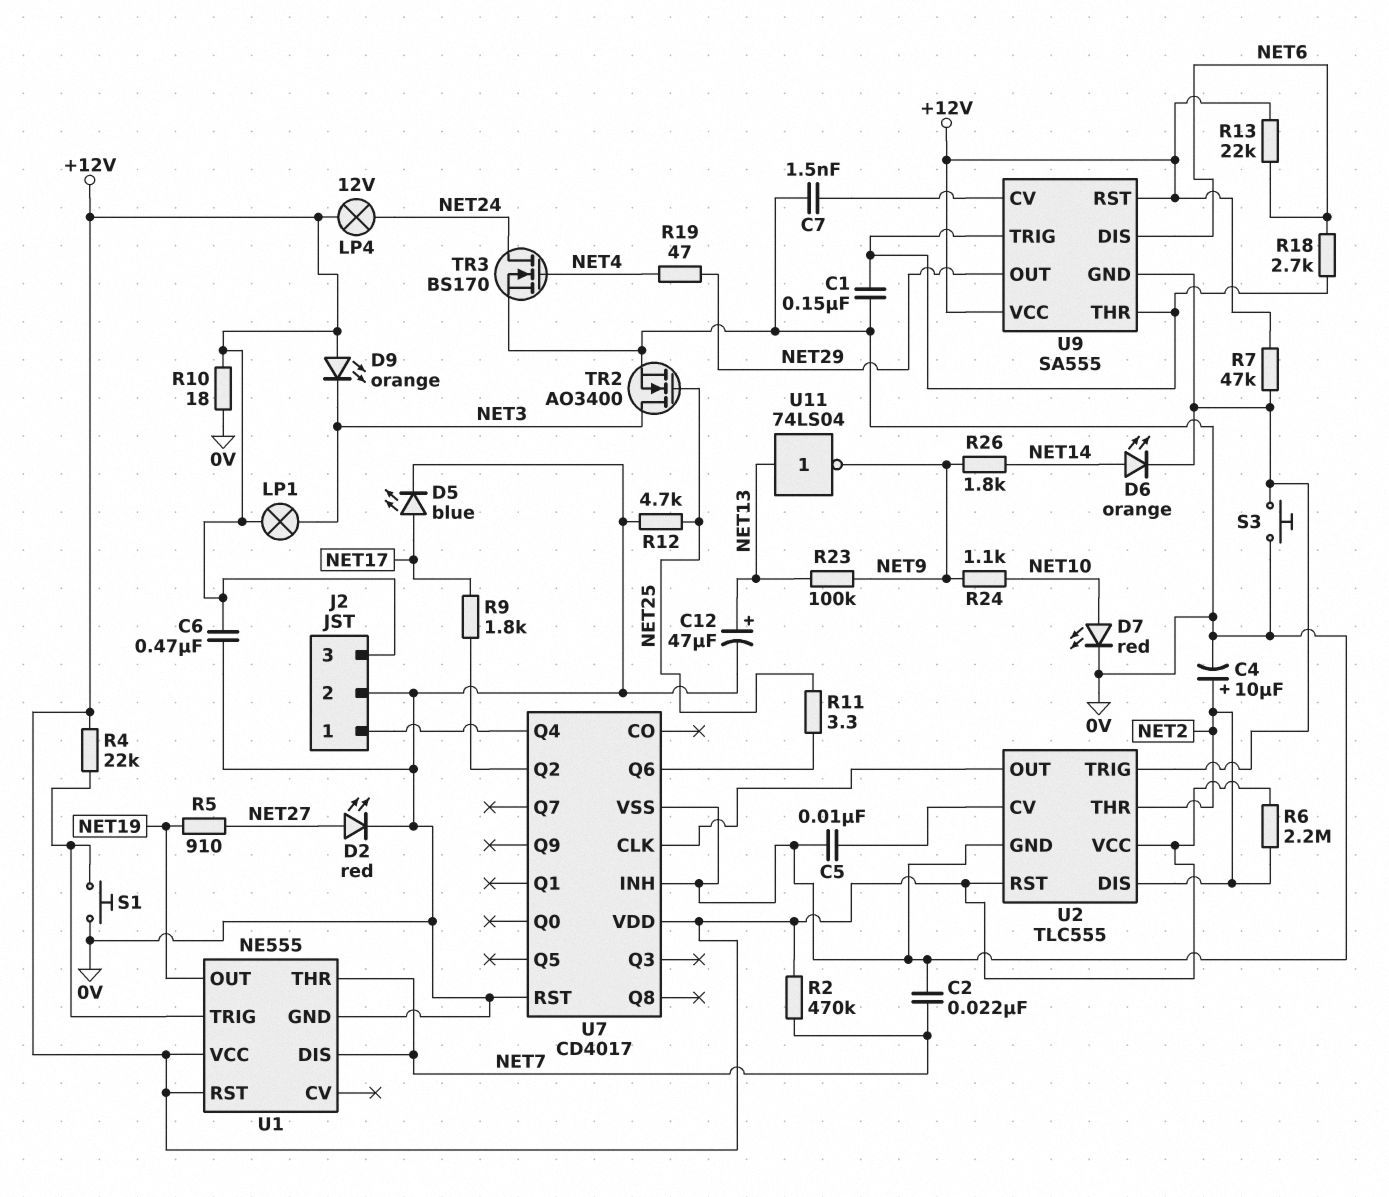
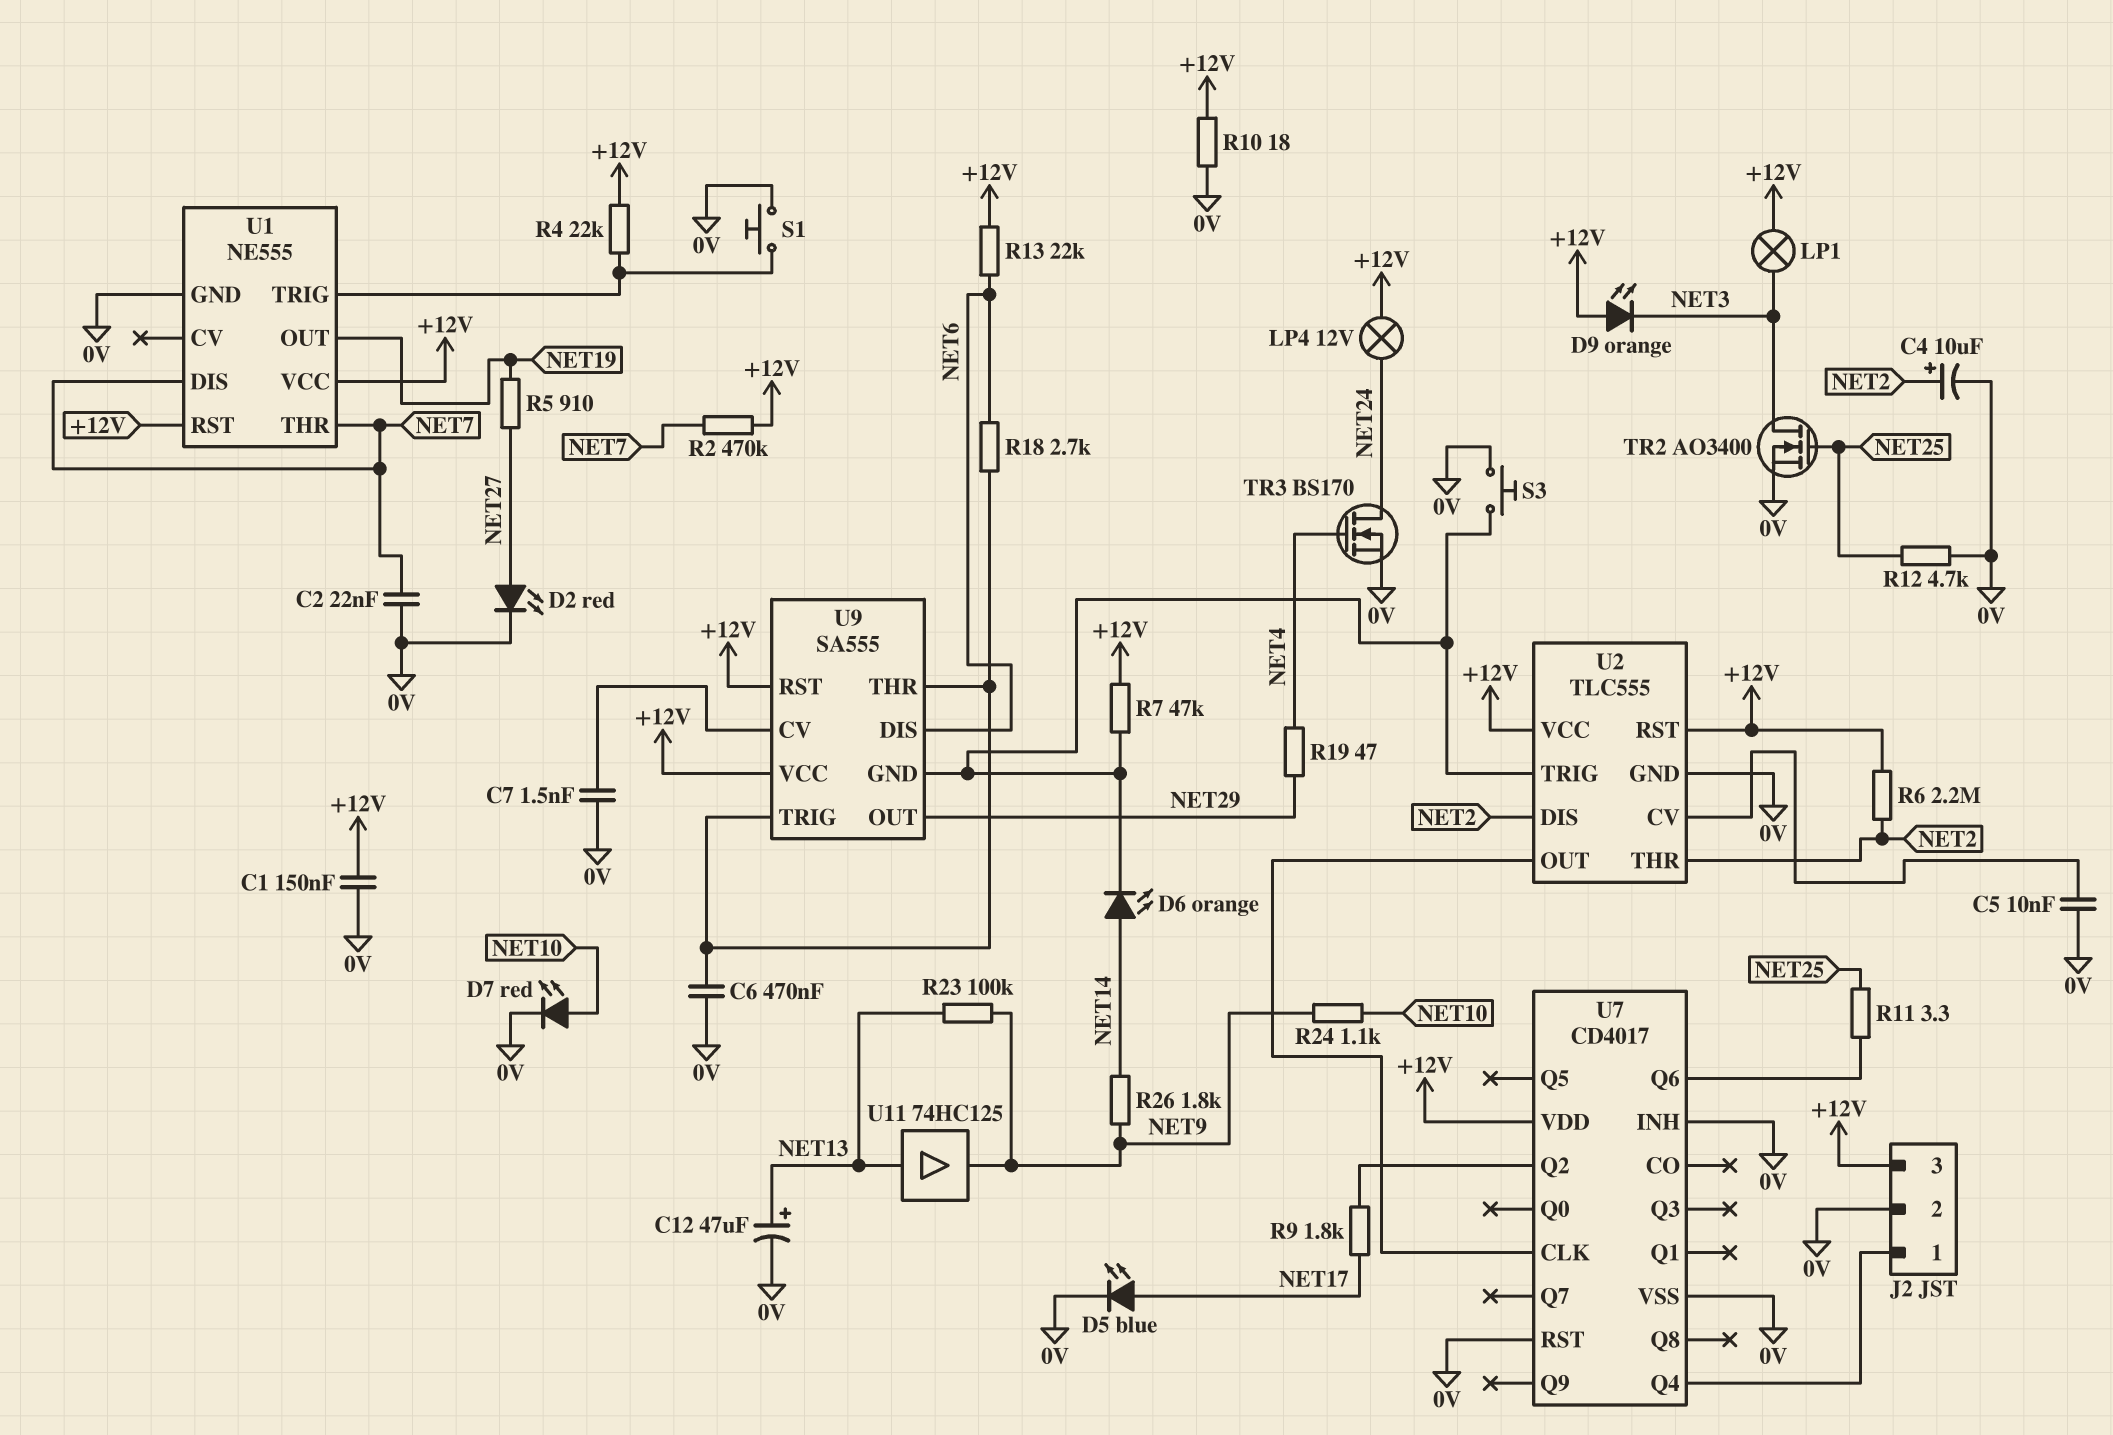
C1: 150nF (0V, U9/THR) -> 150nF (+12V, 0V)
C6: 470nF (+12V, 0V) -> 470nF (0V, U9/THR)
U11: NOT 74LS04 (in NET13, out NET9) -> buffer 74HC125 (in NET13, out NET9)

